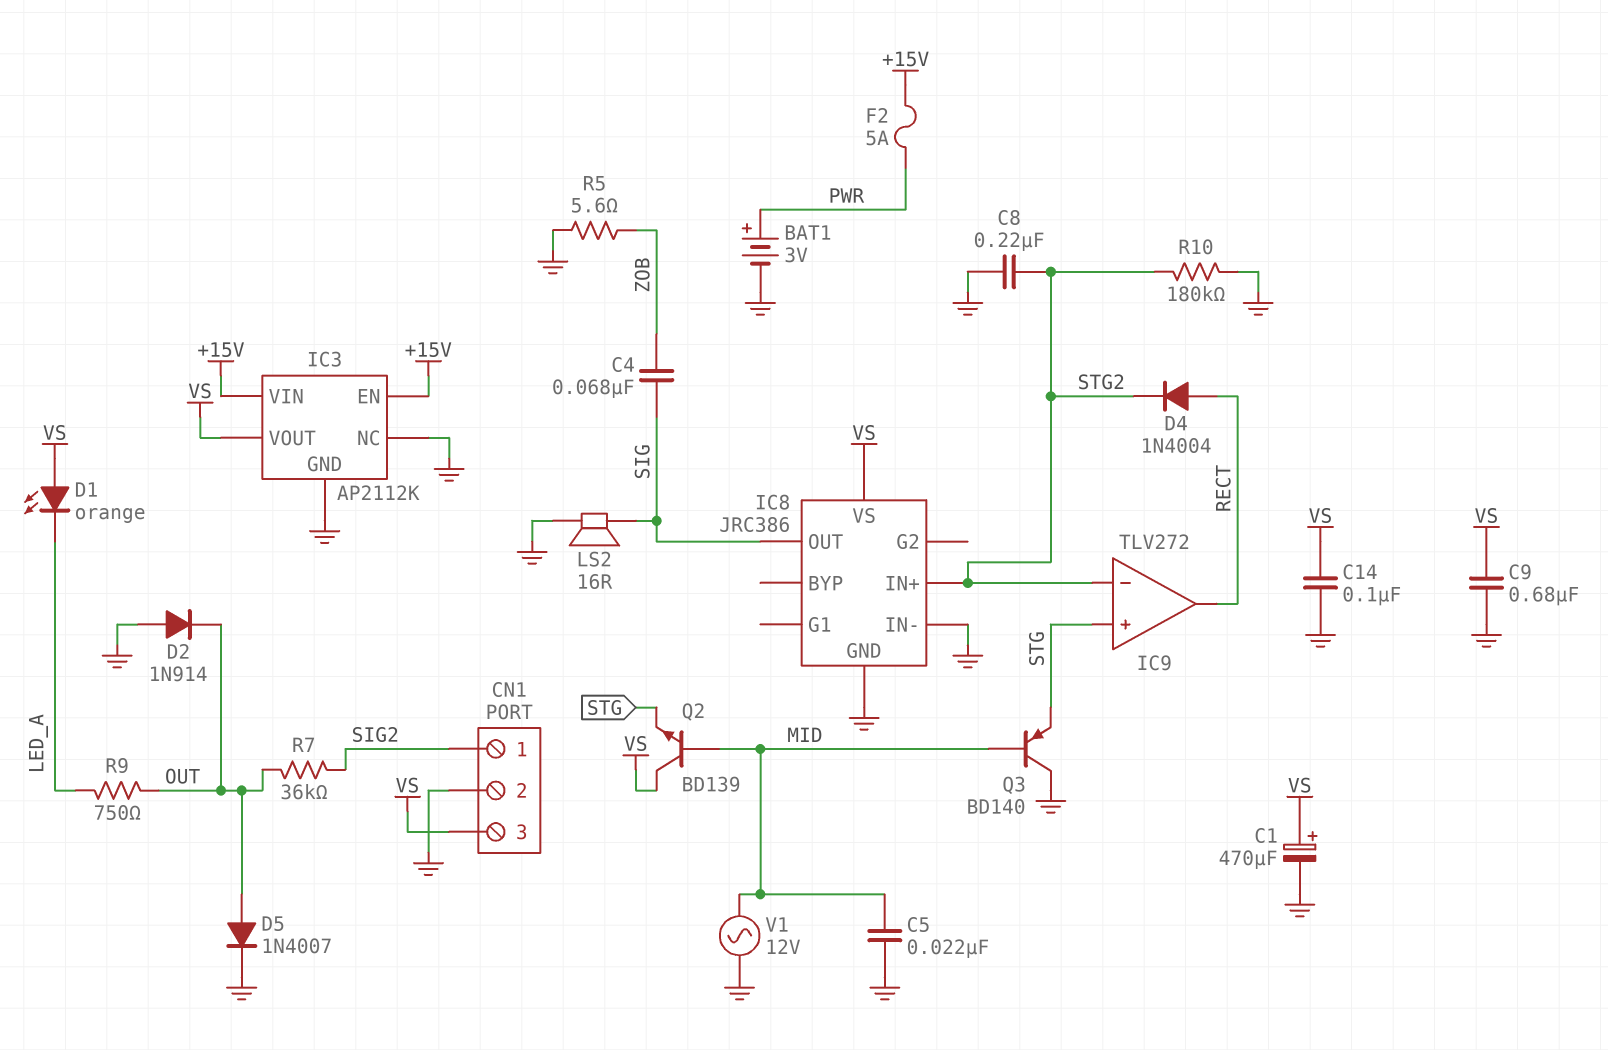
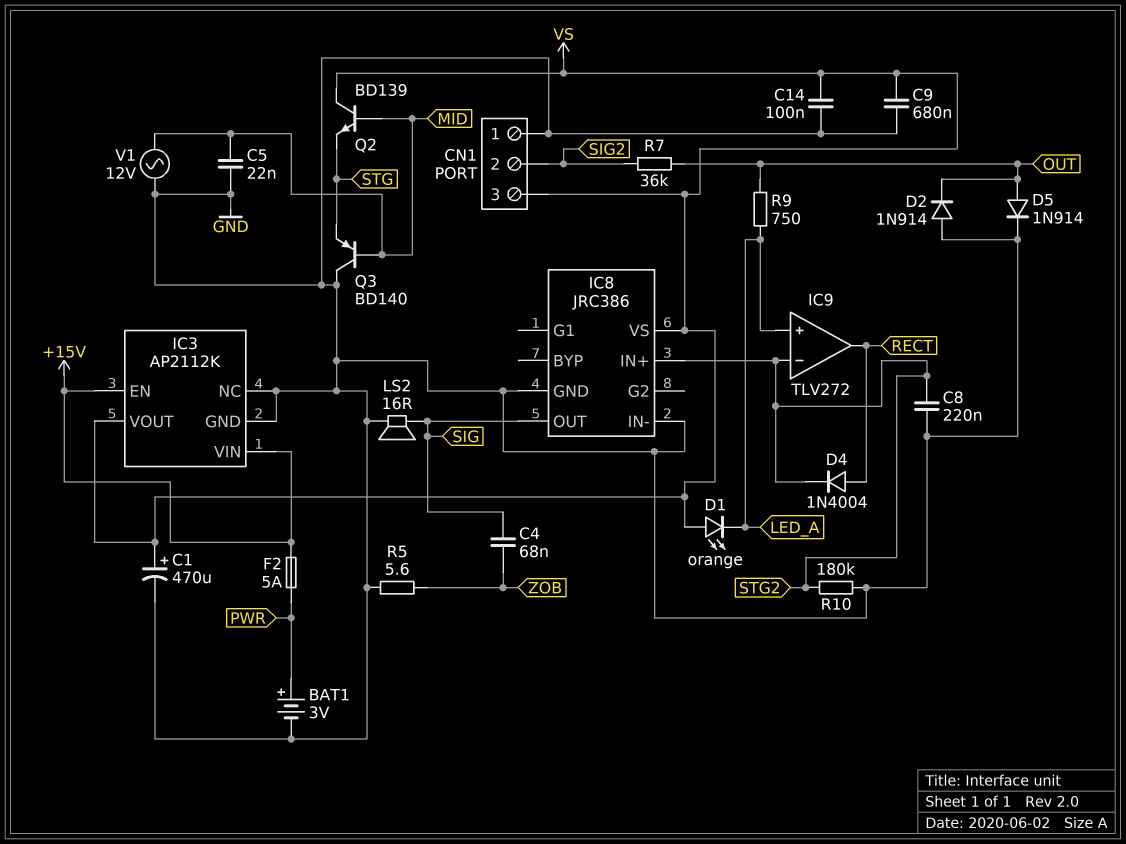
CN1 pin 1: SIG2 -> GND
CN1 pin 2: GND -> SIG2
D5: diode 1N4007 (A OUT, K GND) -> diode 1N914 (A OUT, K GND)
IC9 pin in+: STG -> LED_A

